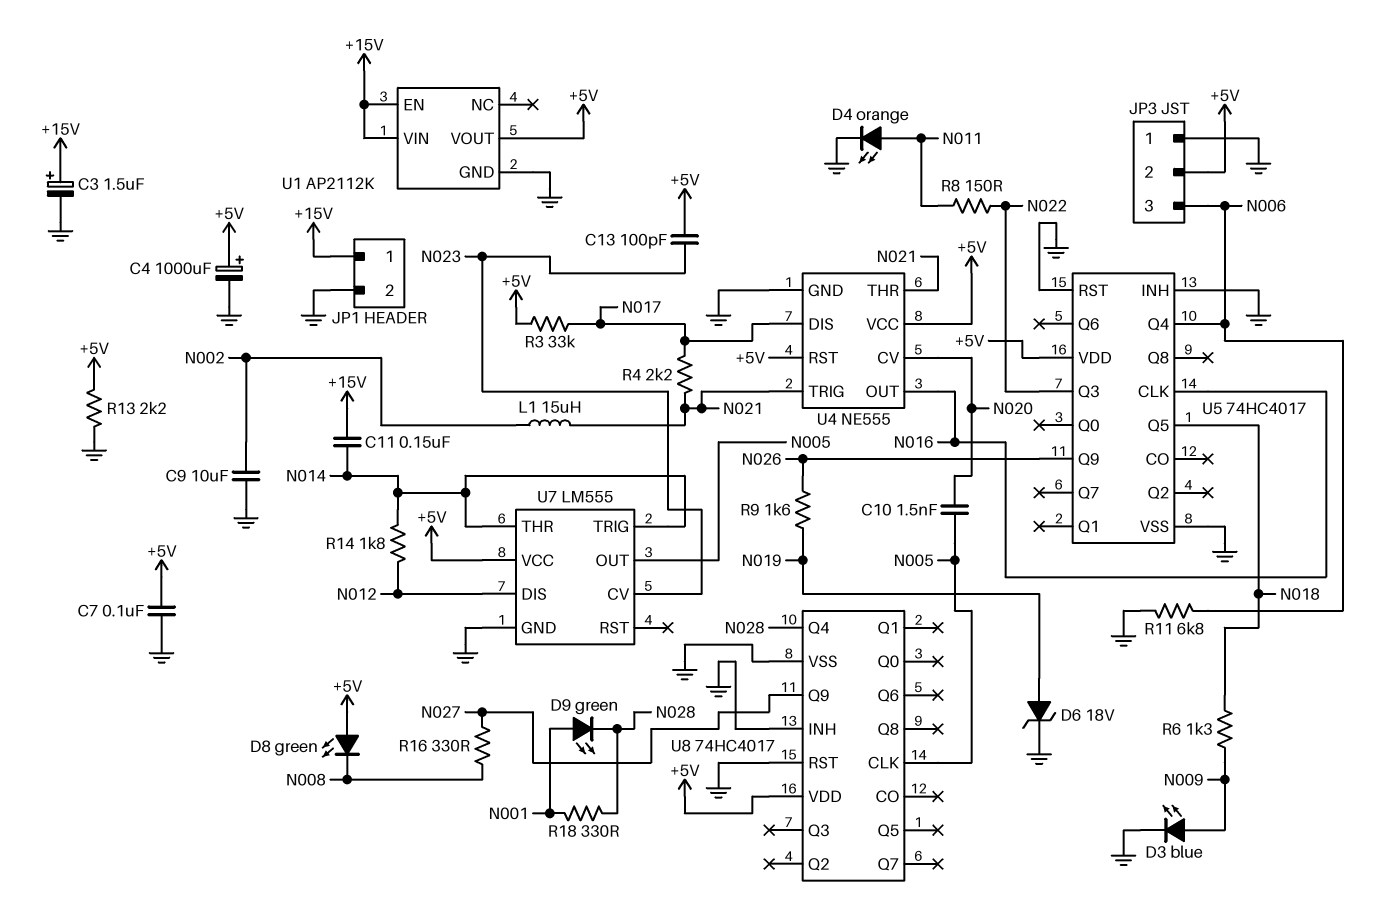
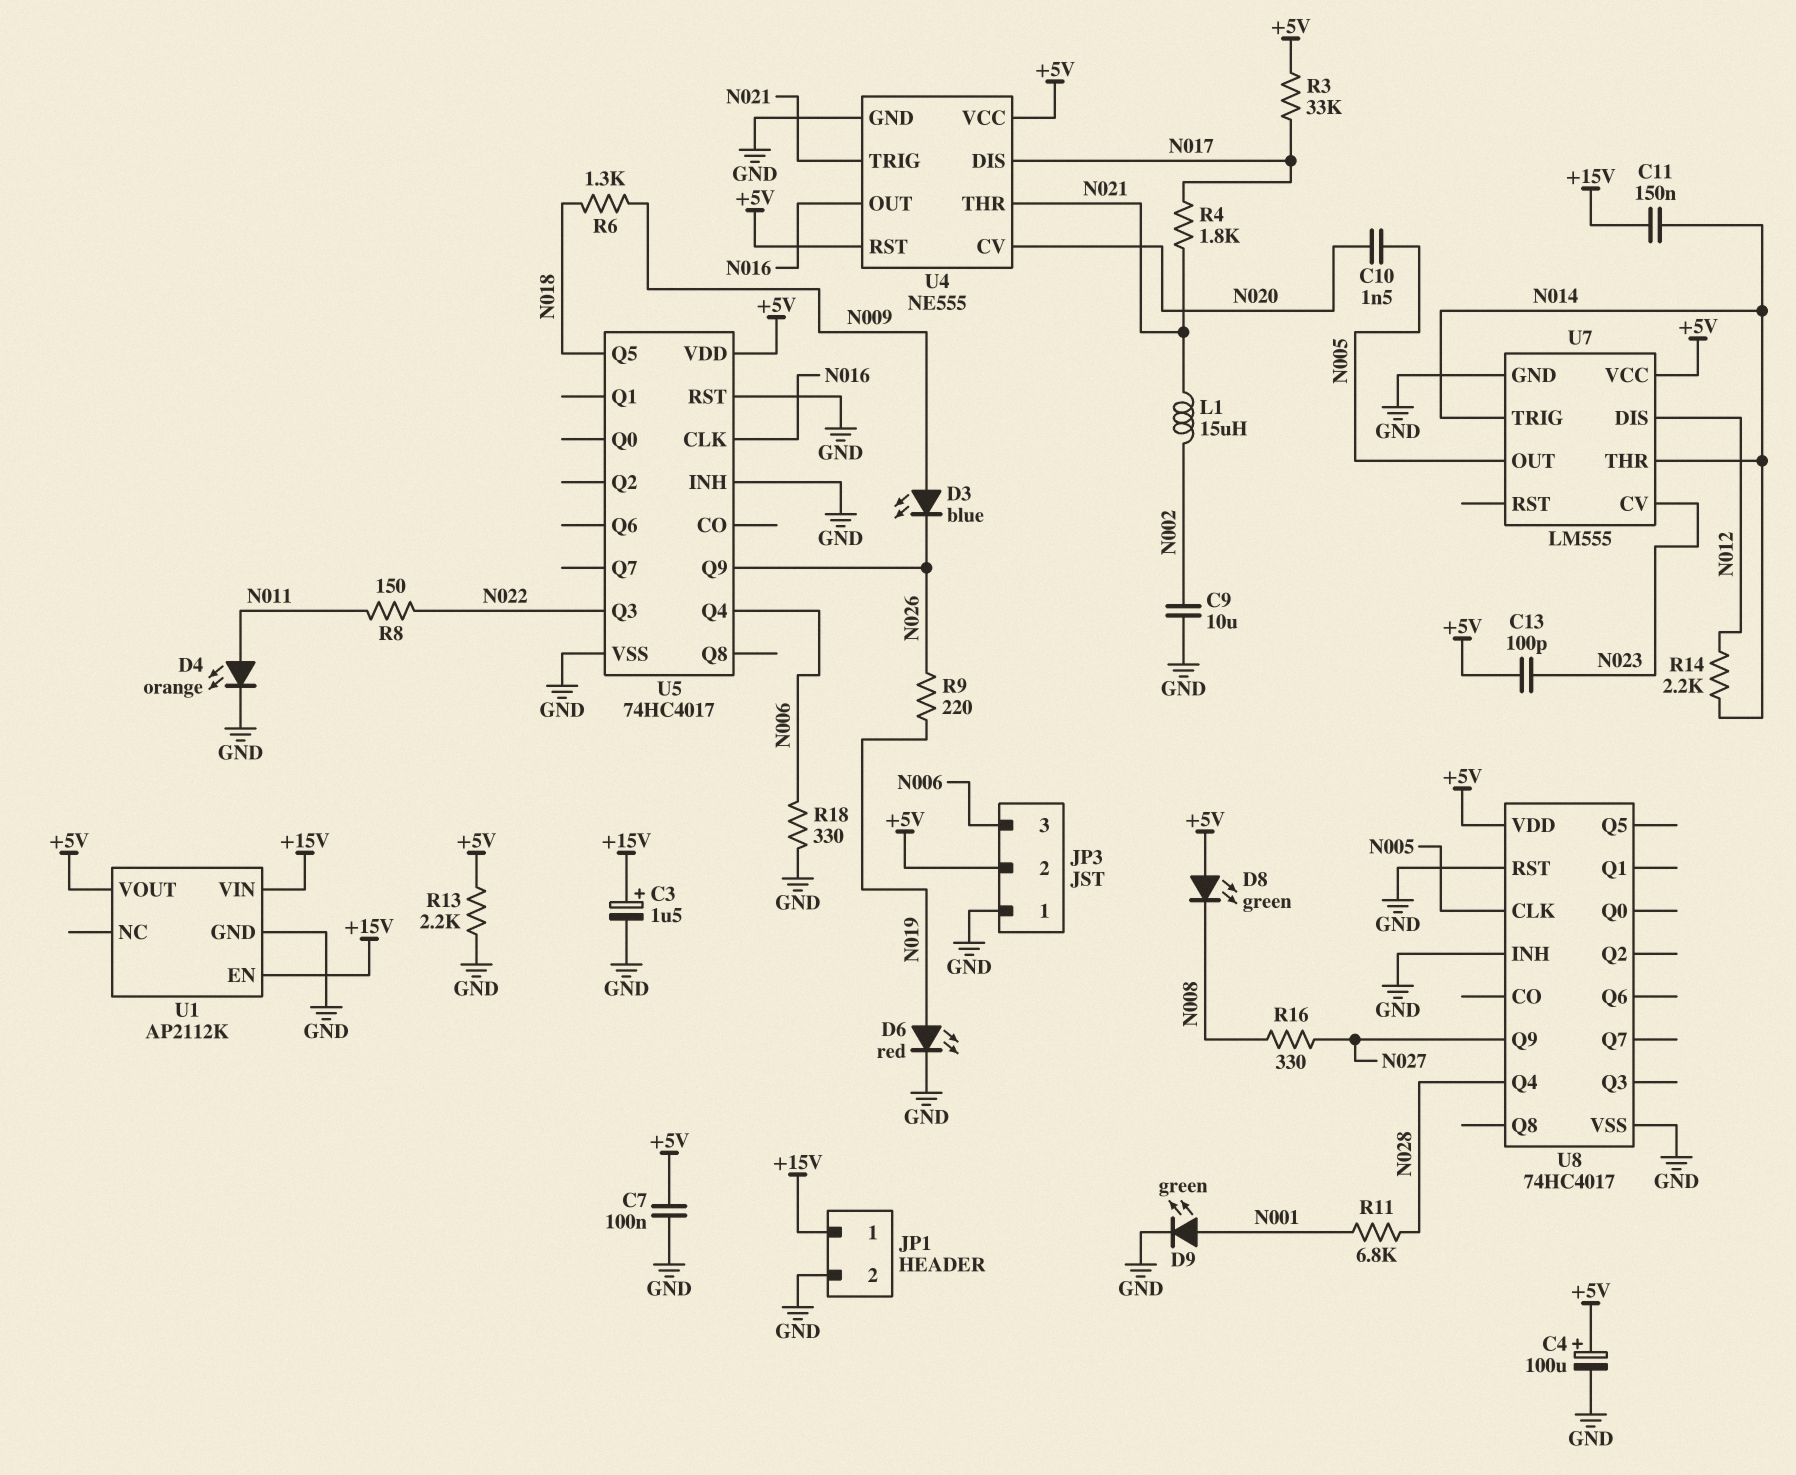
C4: 1000uF (plus +5V, minus GND) -> 100uF (plus +5V, minus GND)
D3: LED blue (A N009, K GND) -> LED blue (A N009, K N026)
D6: zener 18V (A N019, K GND) -> LED red (A N019, K GND)
D9: LED green (A N001, K N028) -> LED green (A N001, K GND)
R4: 2.2k (N017, N021) -> 1.8k (N017, N021)
R9: 1.6k (N019, N026) -> 220 (N019, N026)
R11: 6.8k (GND, N006) -> 6.8k (N001, N028)
R14: 1.8k (N012, N014) -> 2.2k (N012, N014)
R18: 330 (N001, N028) -> 330 (GND, N006)

